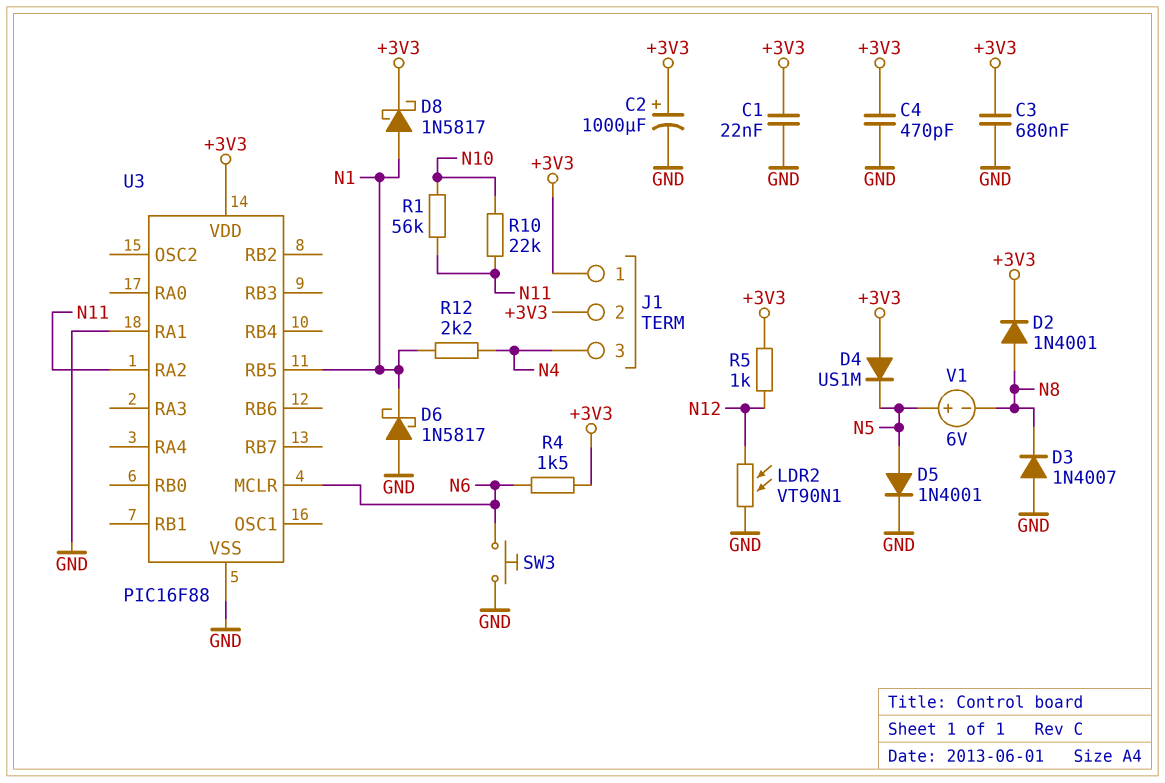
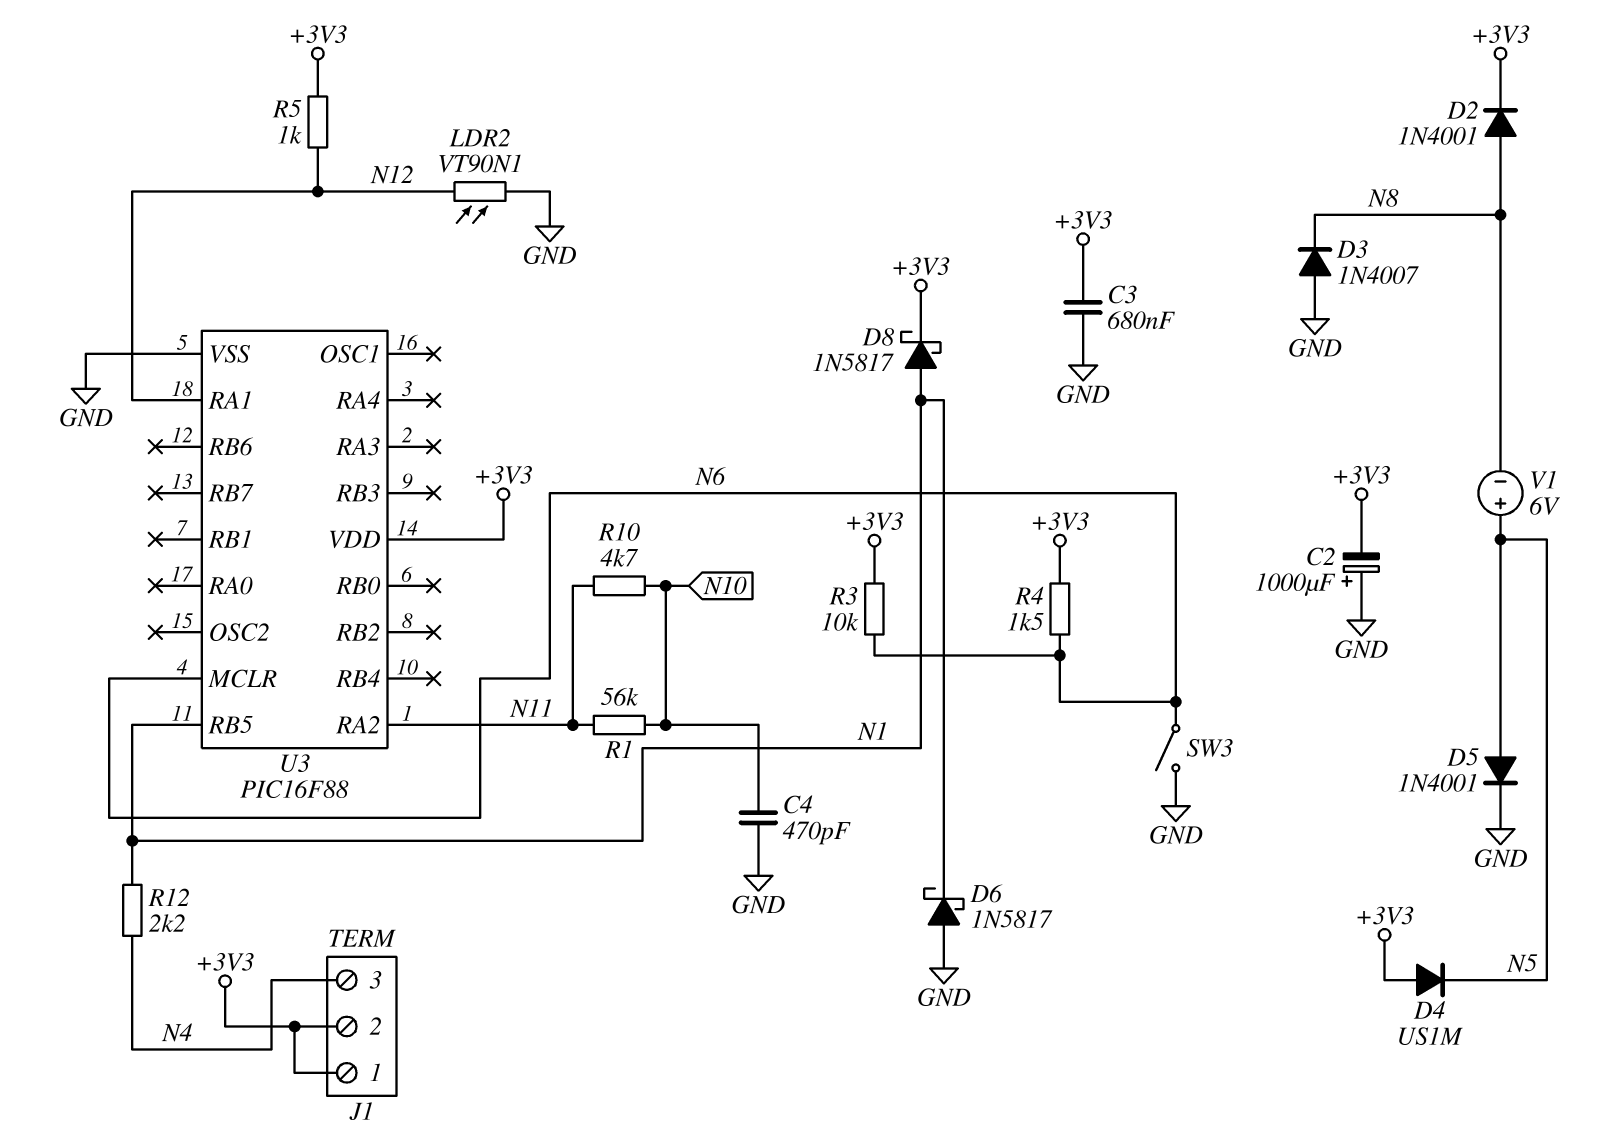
C1: 22nF (+3V3, GND) -> none
C2: 1000uF (plus +3V3, minus GND) -> 1000uF (plus GND, minus +3V3)
C4: 470pF (+3V3, GND) -> 470pF (GND, N10)
R3: none -> 10k (+3V3, N6)
R10: 22k (N10, N11) -> 4.7k (N10, N11)
SW3: button (GND, N6) -> switch (GND, N6)
U3 pin RA1: GND -> N12

